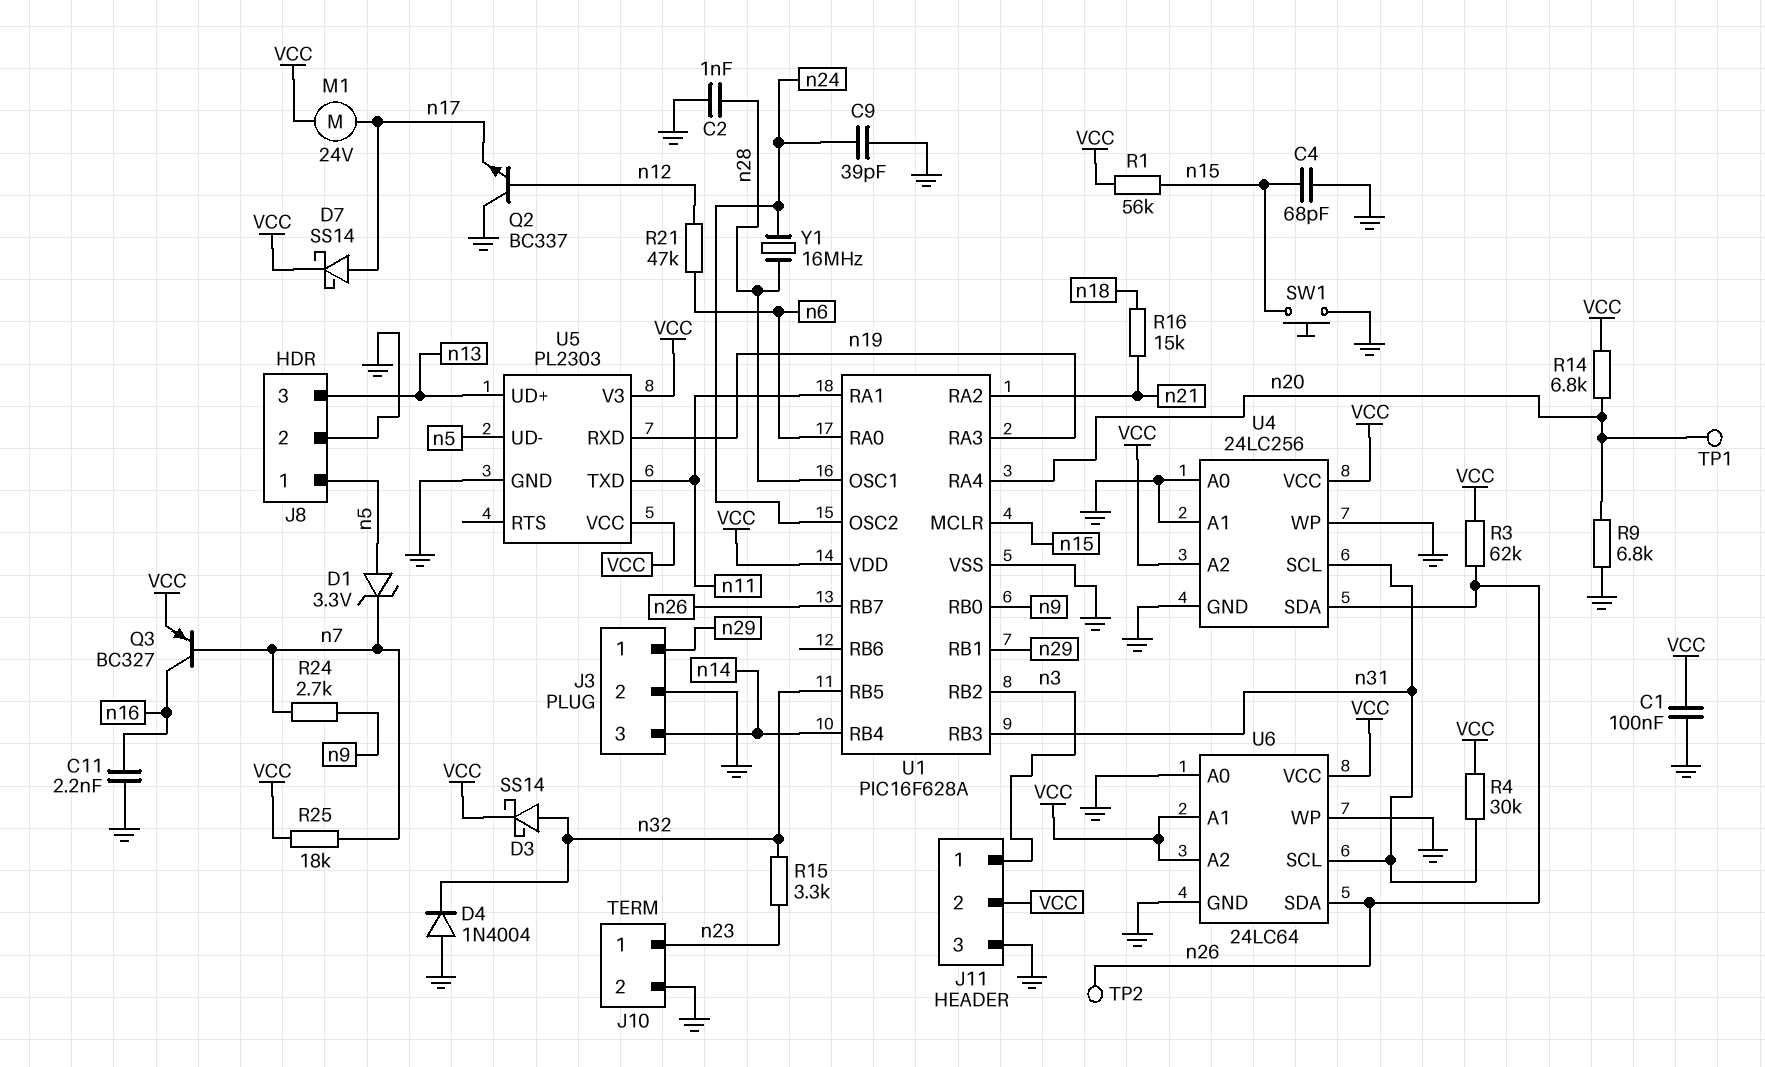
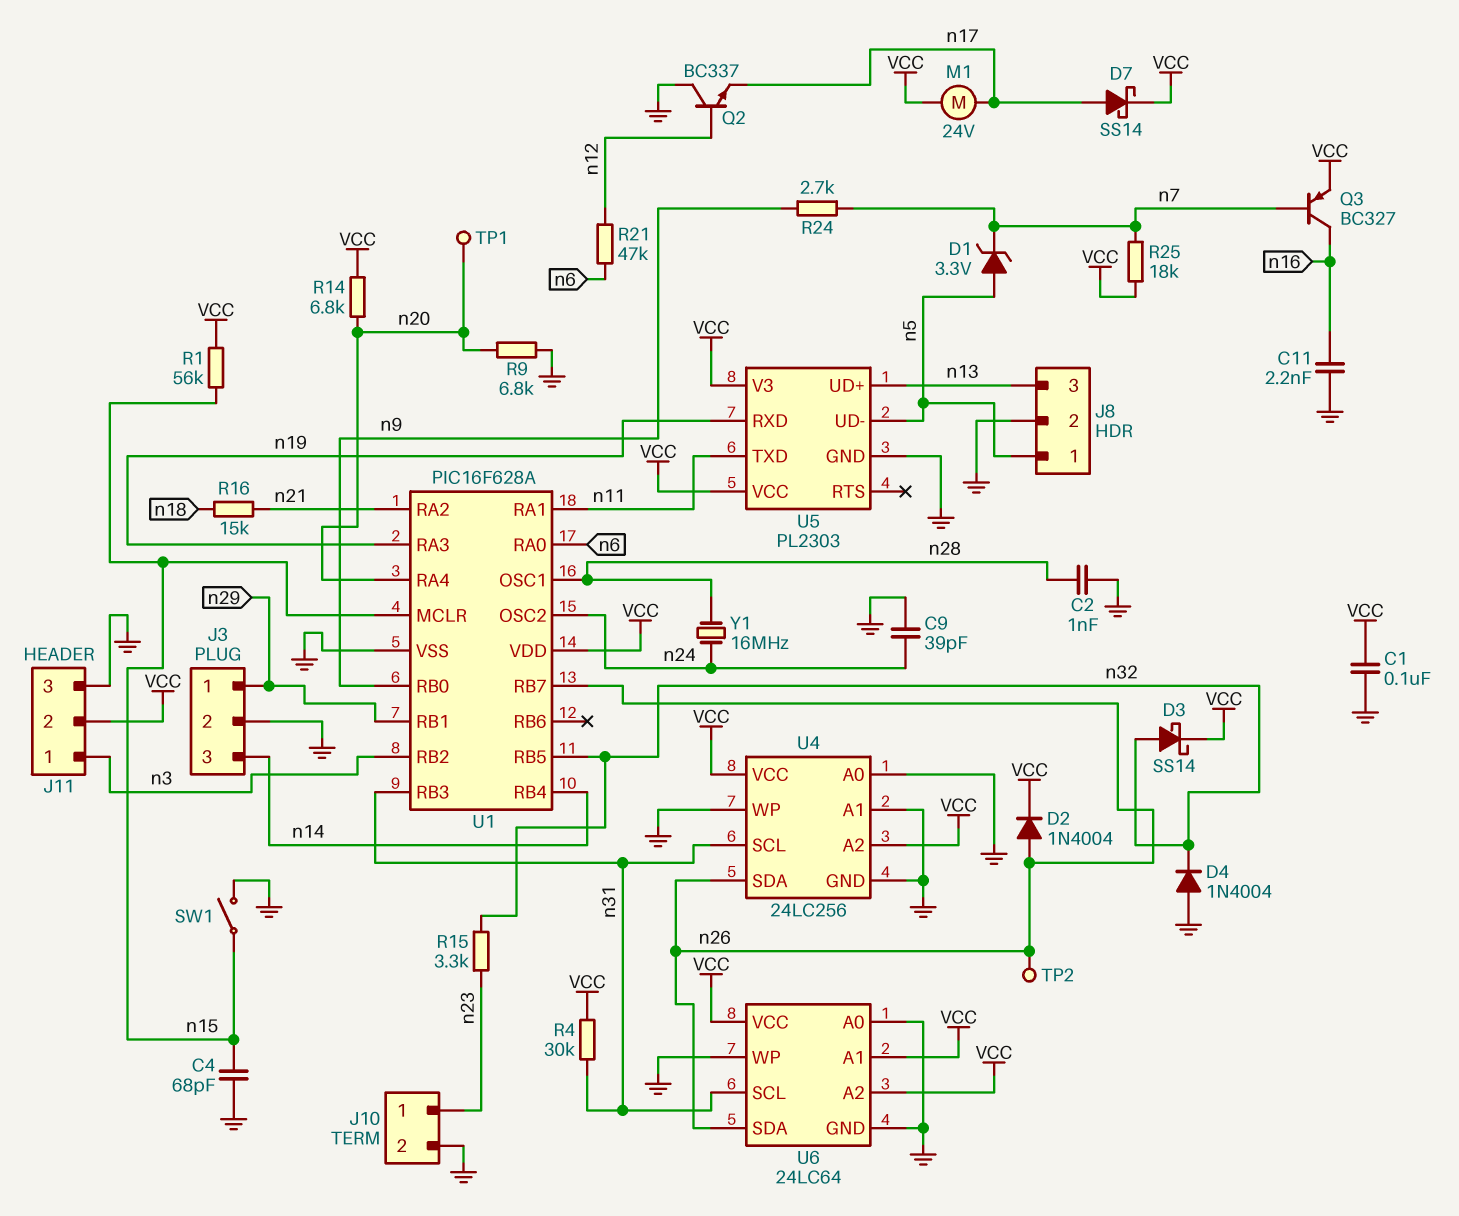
D2: none -> diode 1N4004 (A n26, K VCC)
R3: 62k (VCC, n26) -> none
SW1: button (GND, n15) -> switch (GND, n15)

